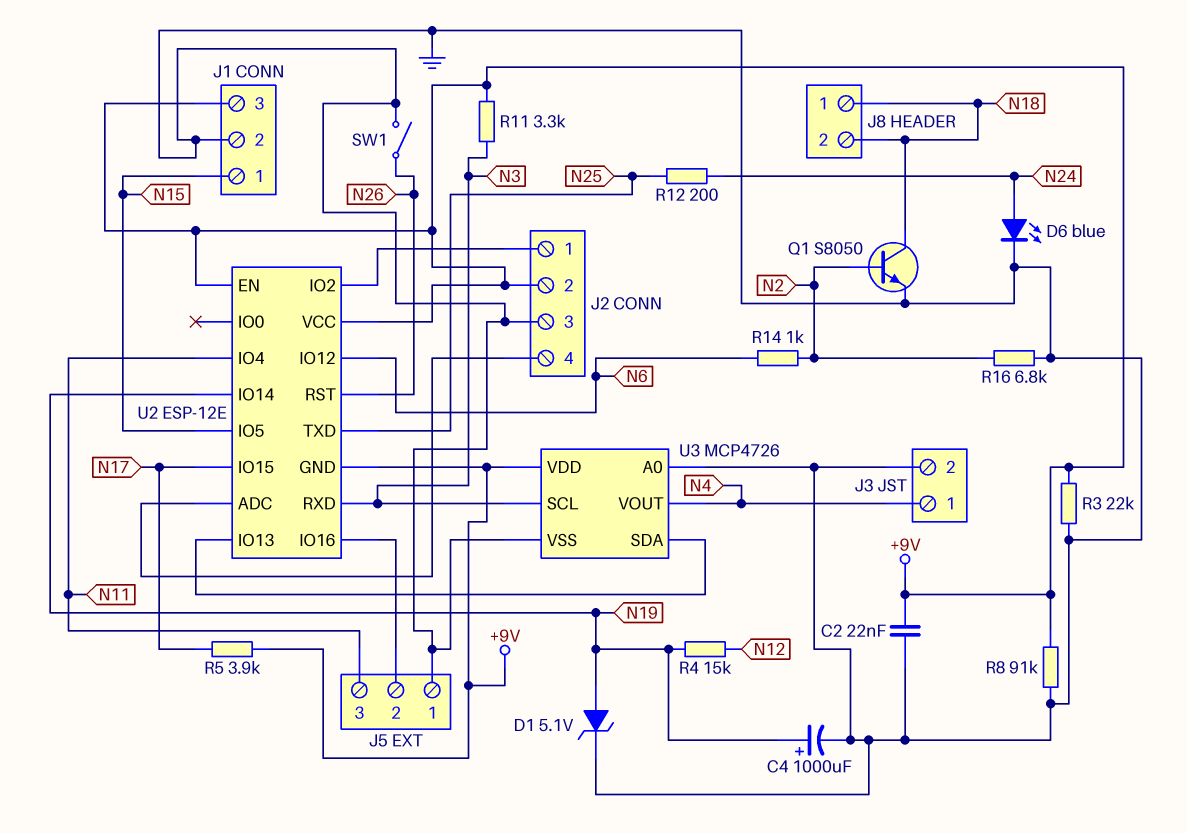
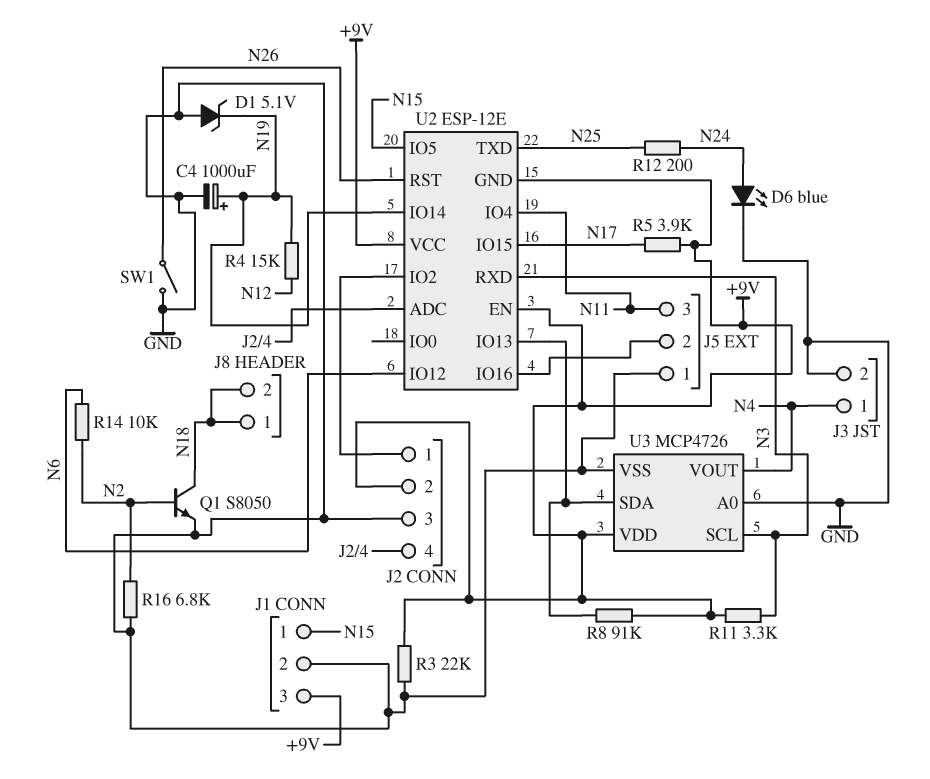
C2: 22nF (+9V, GND) -> none
D1: zener 5.1V (A N19, K GND) -> zener 5.1V (A GND, K N19)
R8: 91k (+9V, GND) -> 91k (+9V, U2/IO13)
R14: 1k (N2, N6) -> 10k (N2, N6)

